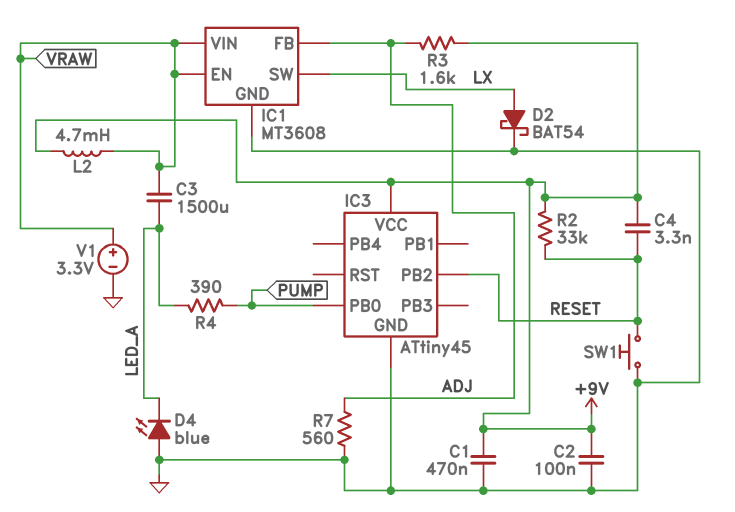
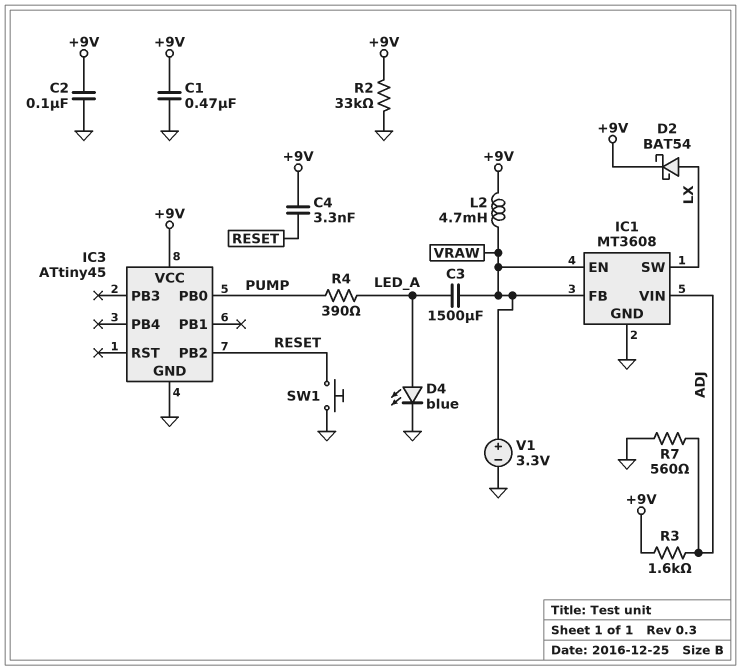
D2: schottky BAT54 (A LX, K GND) -> schottky BAT54 (A LX, K +9V)
D4: LED blue (A GND, K LED_A) -> LED blue (A LED_A, K GND)
IC1 pin FB: ADJ -> VRAW
IC1 pin VIN: VRAW -> ADJ
R2: 33k (+9V, RESET) -> 33k (+9V, GND)

